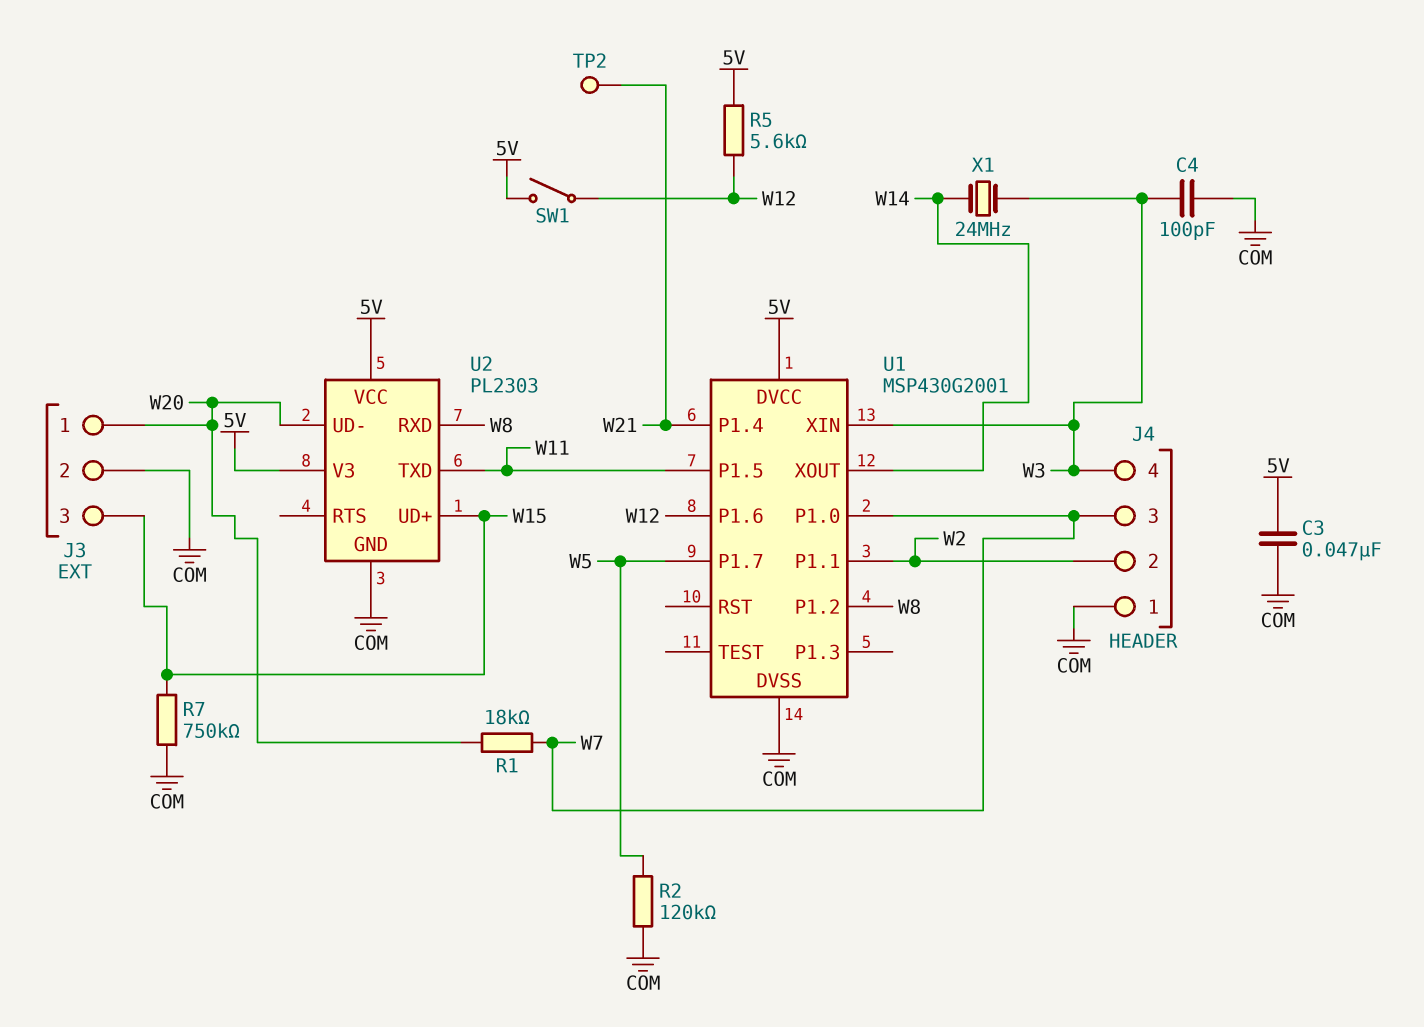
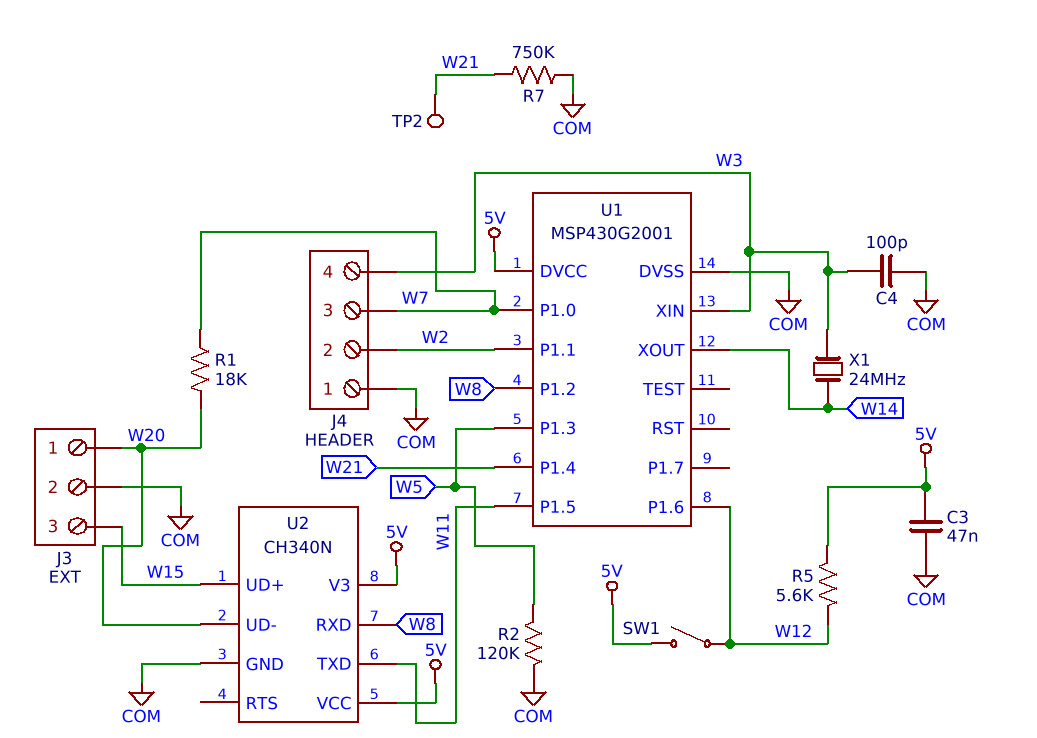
R7: 750k (COM, W15) -> 750k (COM, W21)
U1 pin P1.3: none -> W5
U1 pin P1.7: W5 -> none
U2: PL2303 -> CH340N

